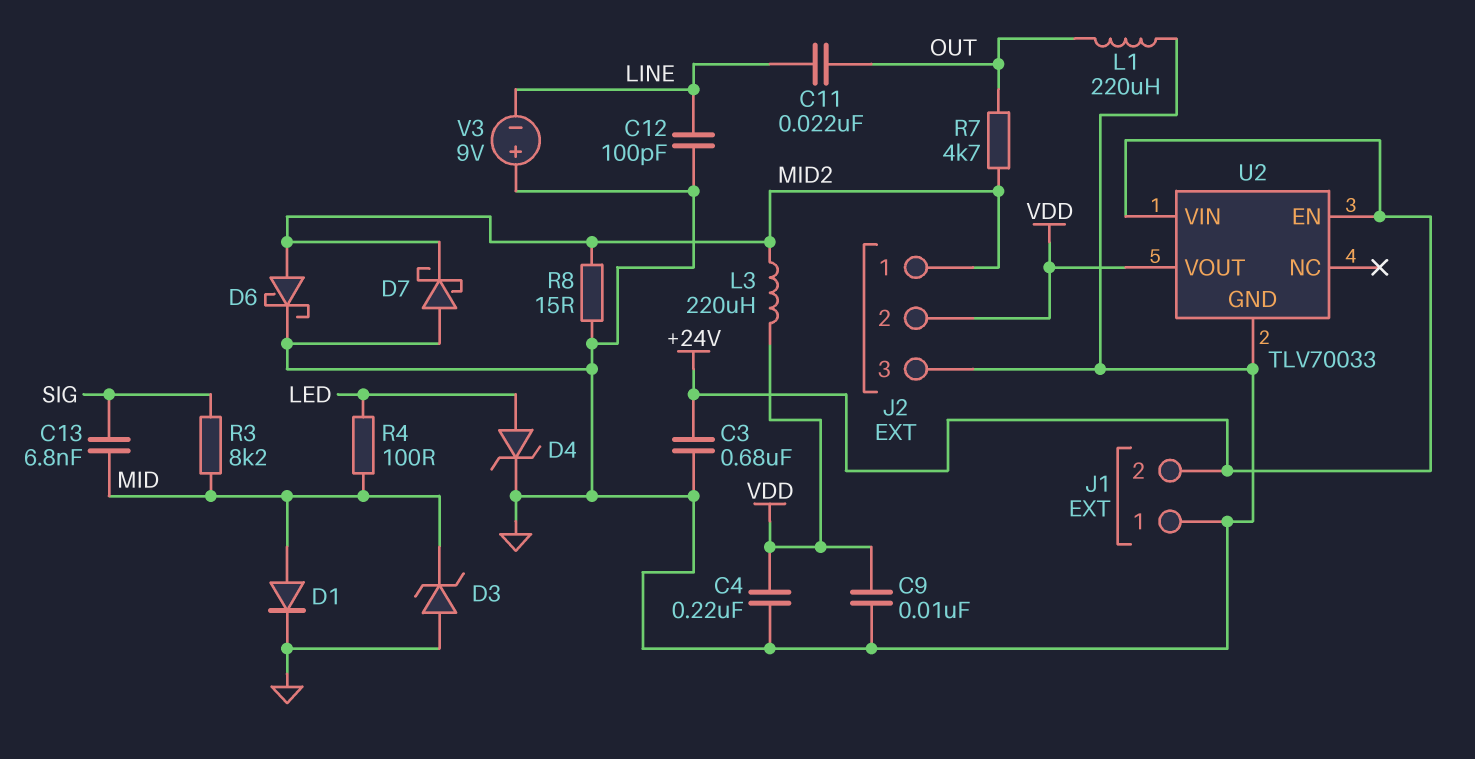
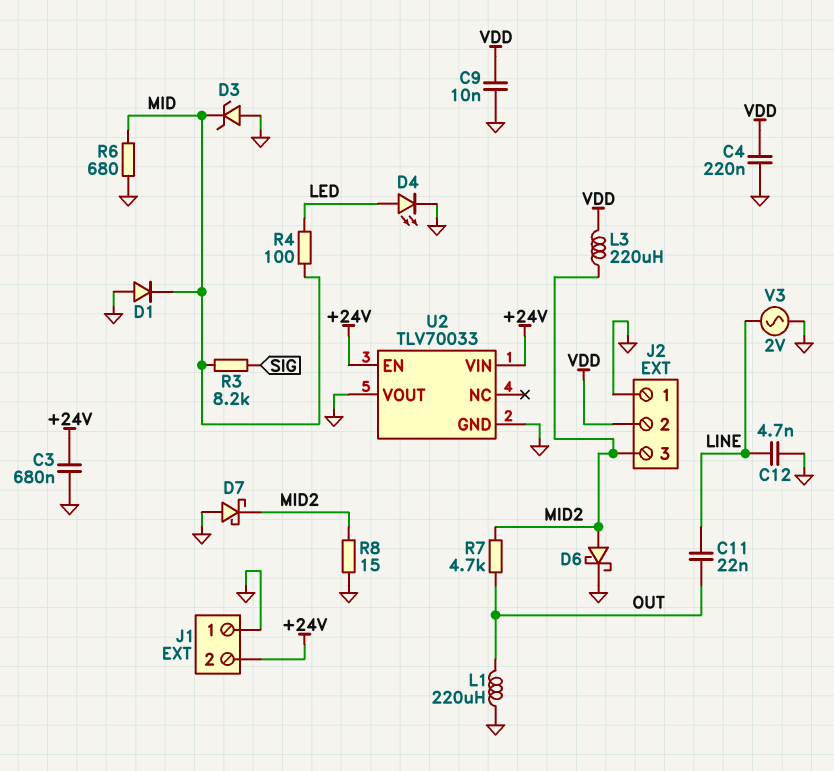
C12: 100pF (GND, LINE) -> 4.7nF (GND, LINE)
C13: 6.8nF (MID, SIG) -> none
D1: diode (A MID, K GND) -> diode (A GND, K MID)
D4: zener (A LED, K GND) -> LED (A LED, K GND)
J2 pin 1: MID2 -> GND
J2 pin 3: GND -> MID2
R6: none -> 680 (GND, MID)
U2 pin VOUT: VDD -> GND
V3: 9V (plus GND, minus LINE) -> AC 2V (GND, LINE)

